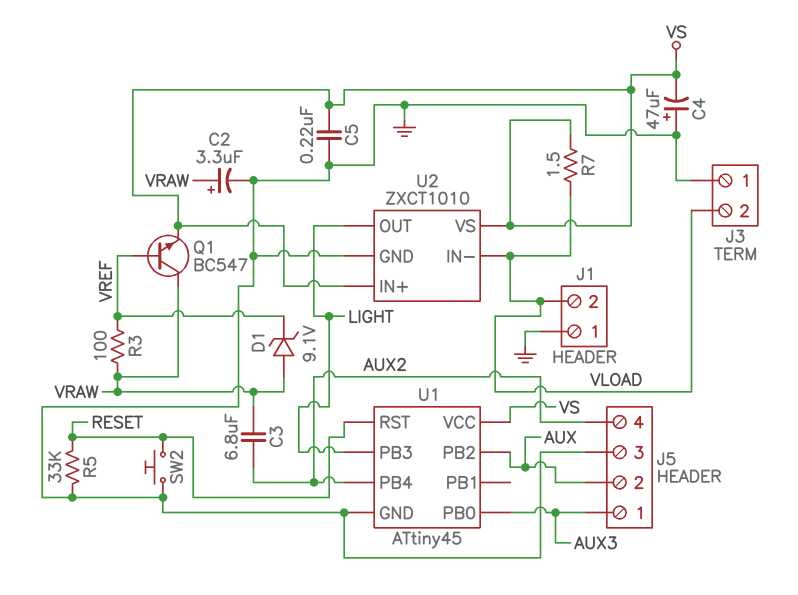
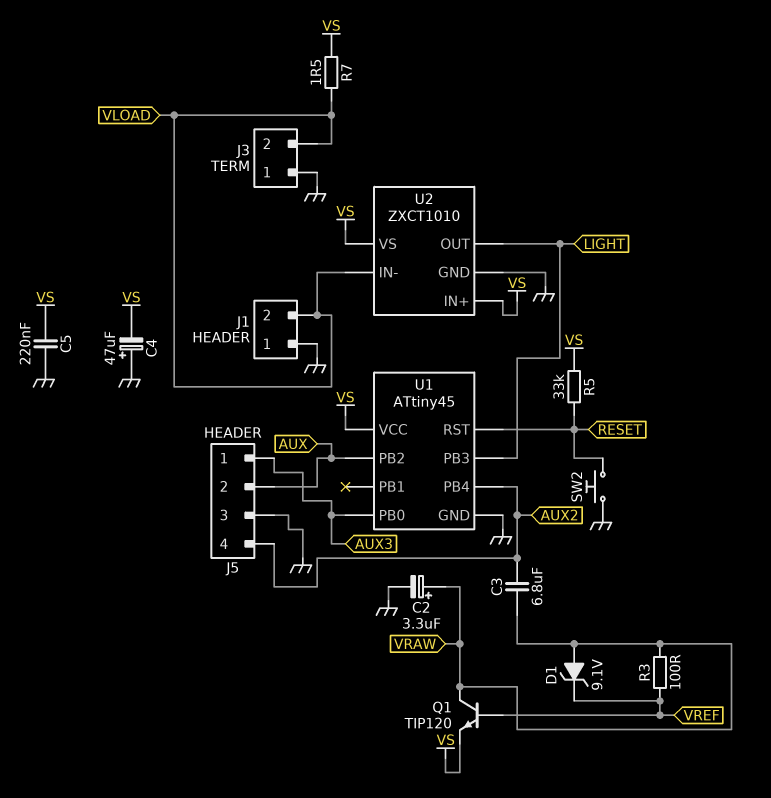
Q1: NPN BC547 (B VREF, C VRAW, E VS) -> NPN TIP120 (B VREF, C VRAW, E VS)
R5: 33k (GND, RESET) -> 33k (RESET, VS)

